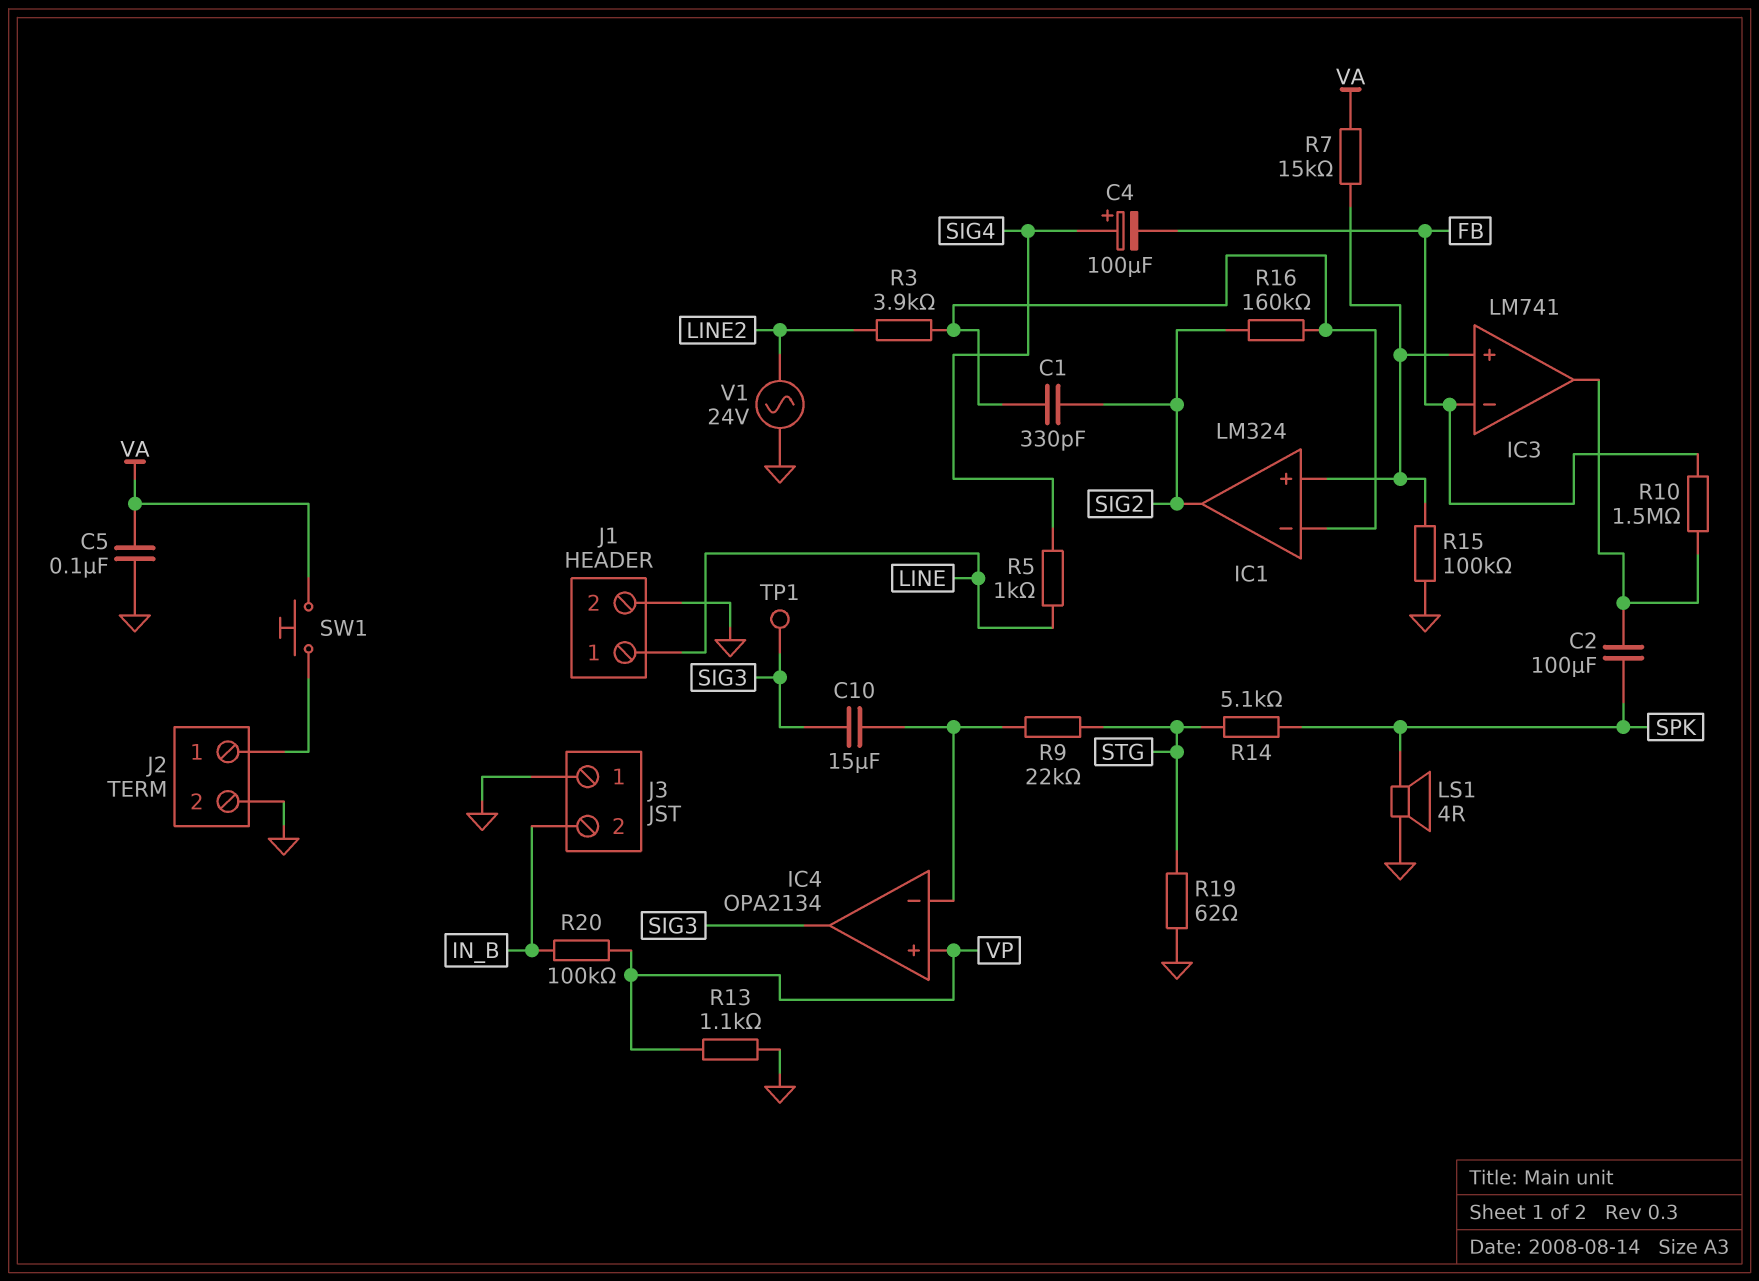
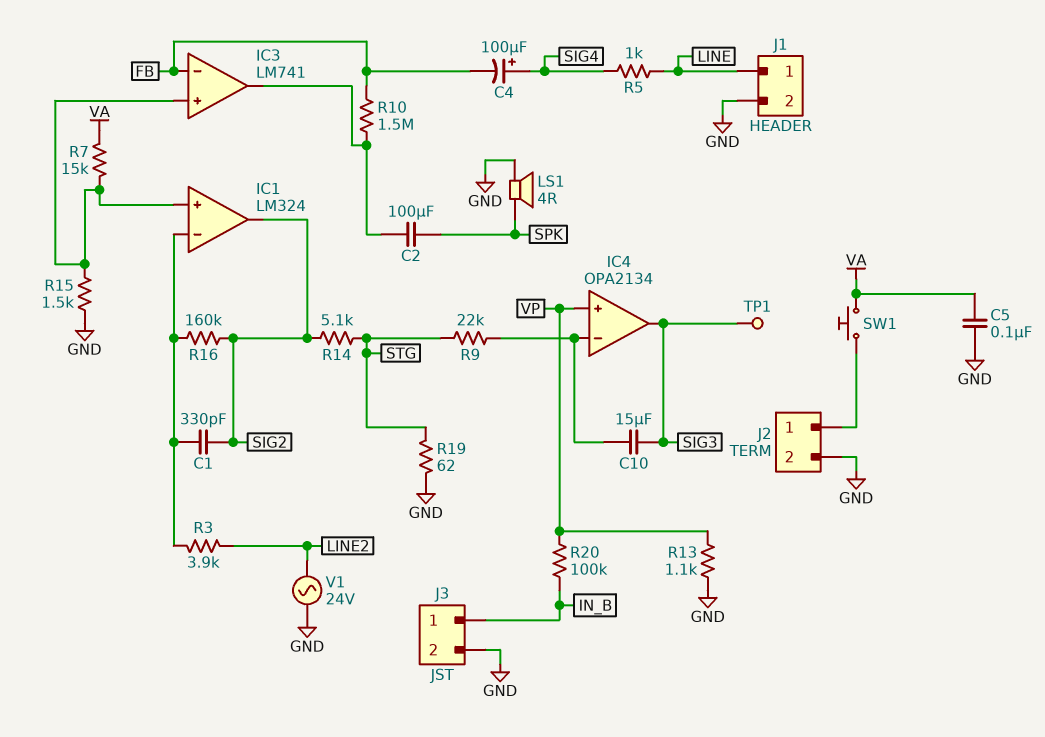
J3 pin 1: GND -> IN_B
J3 pin 2: IN_B -> GND
R14: 5.1k (SPK, STG) -> 5.1k (SIG2, STG)
R15: 100k (GND, IC1/in+) -> 1.5k (GND, IC1/in+)

